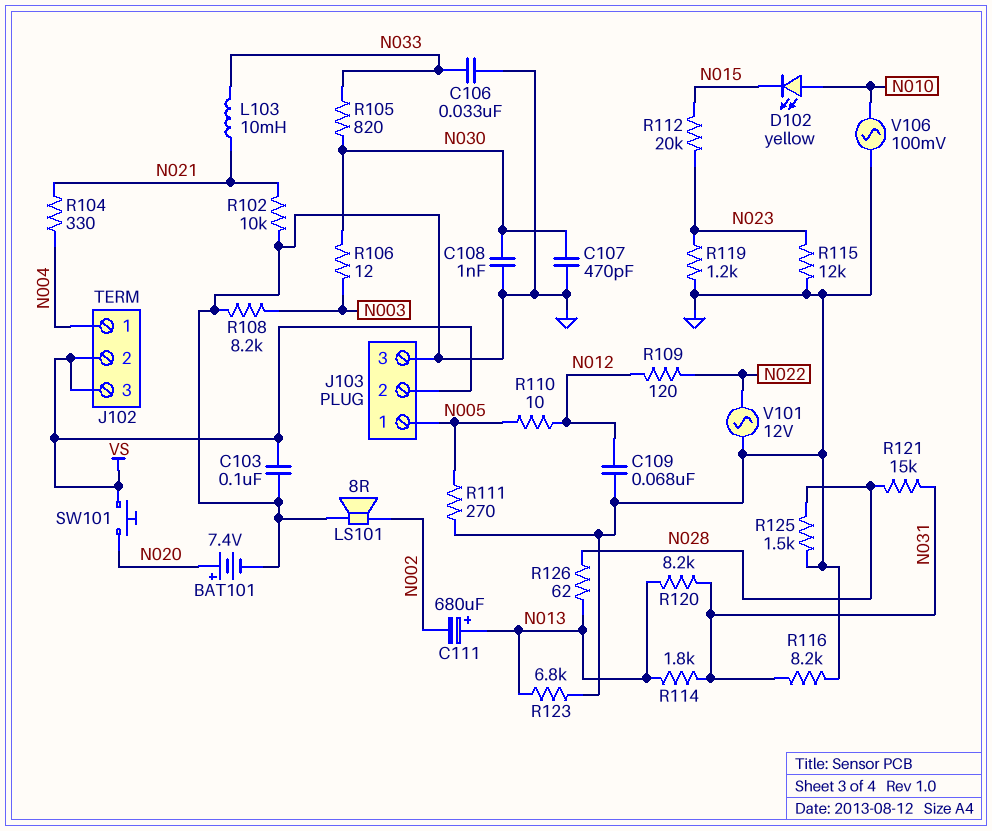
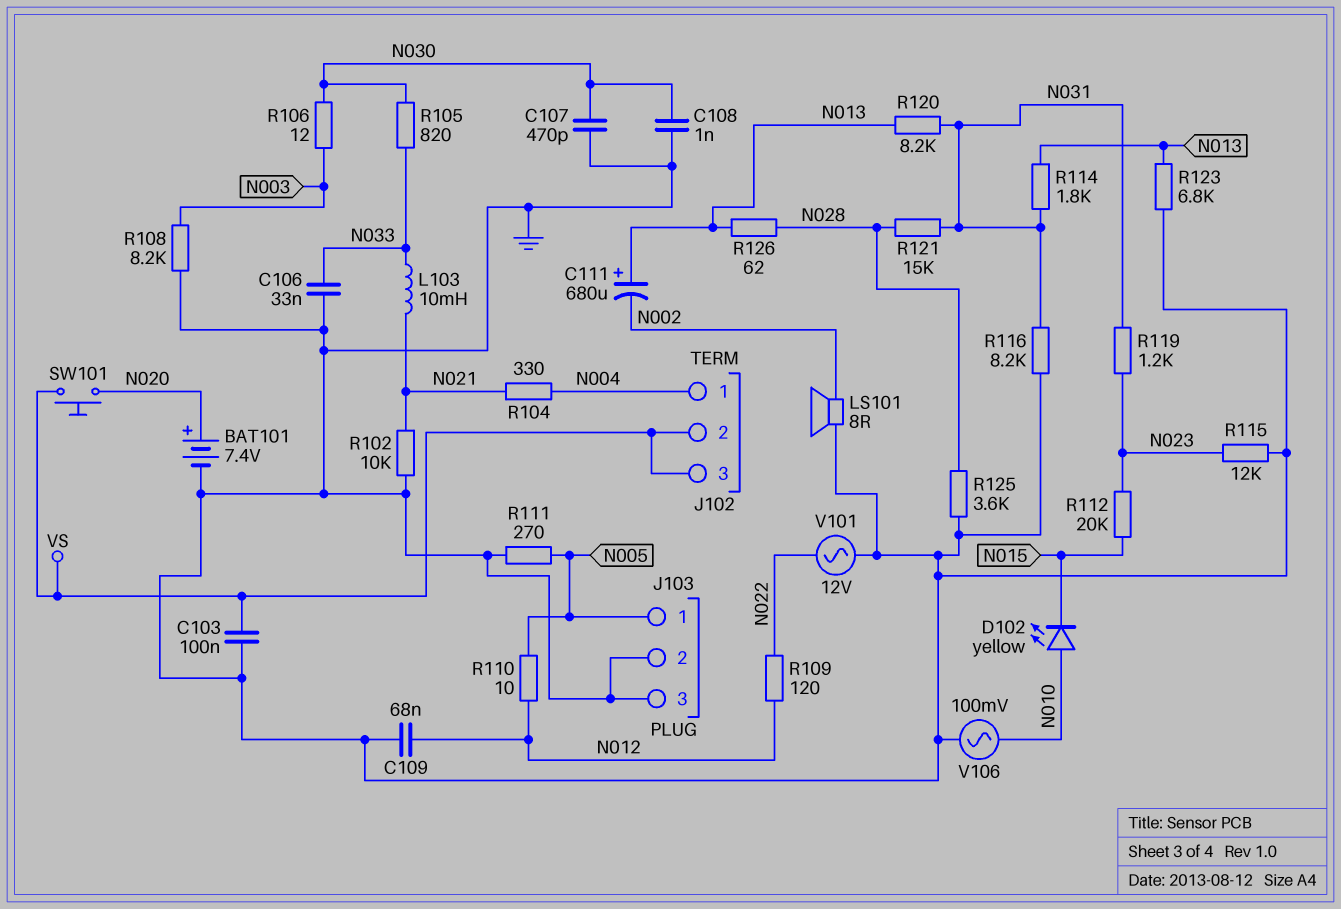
J103 pin 2: VS -> GND
R119: 1.2k (GND, N023) -> 1.2k (N023, N031)
R125: 1.5k (GND, N028) -> 3.6k (GND, N028)

